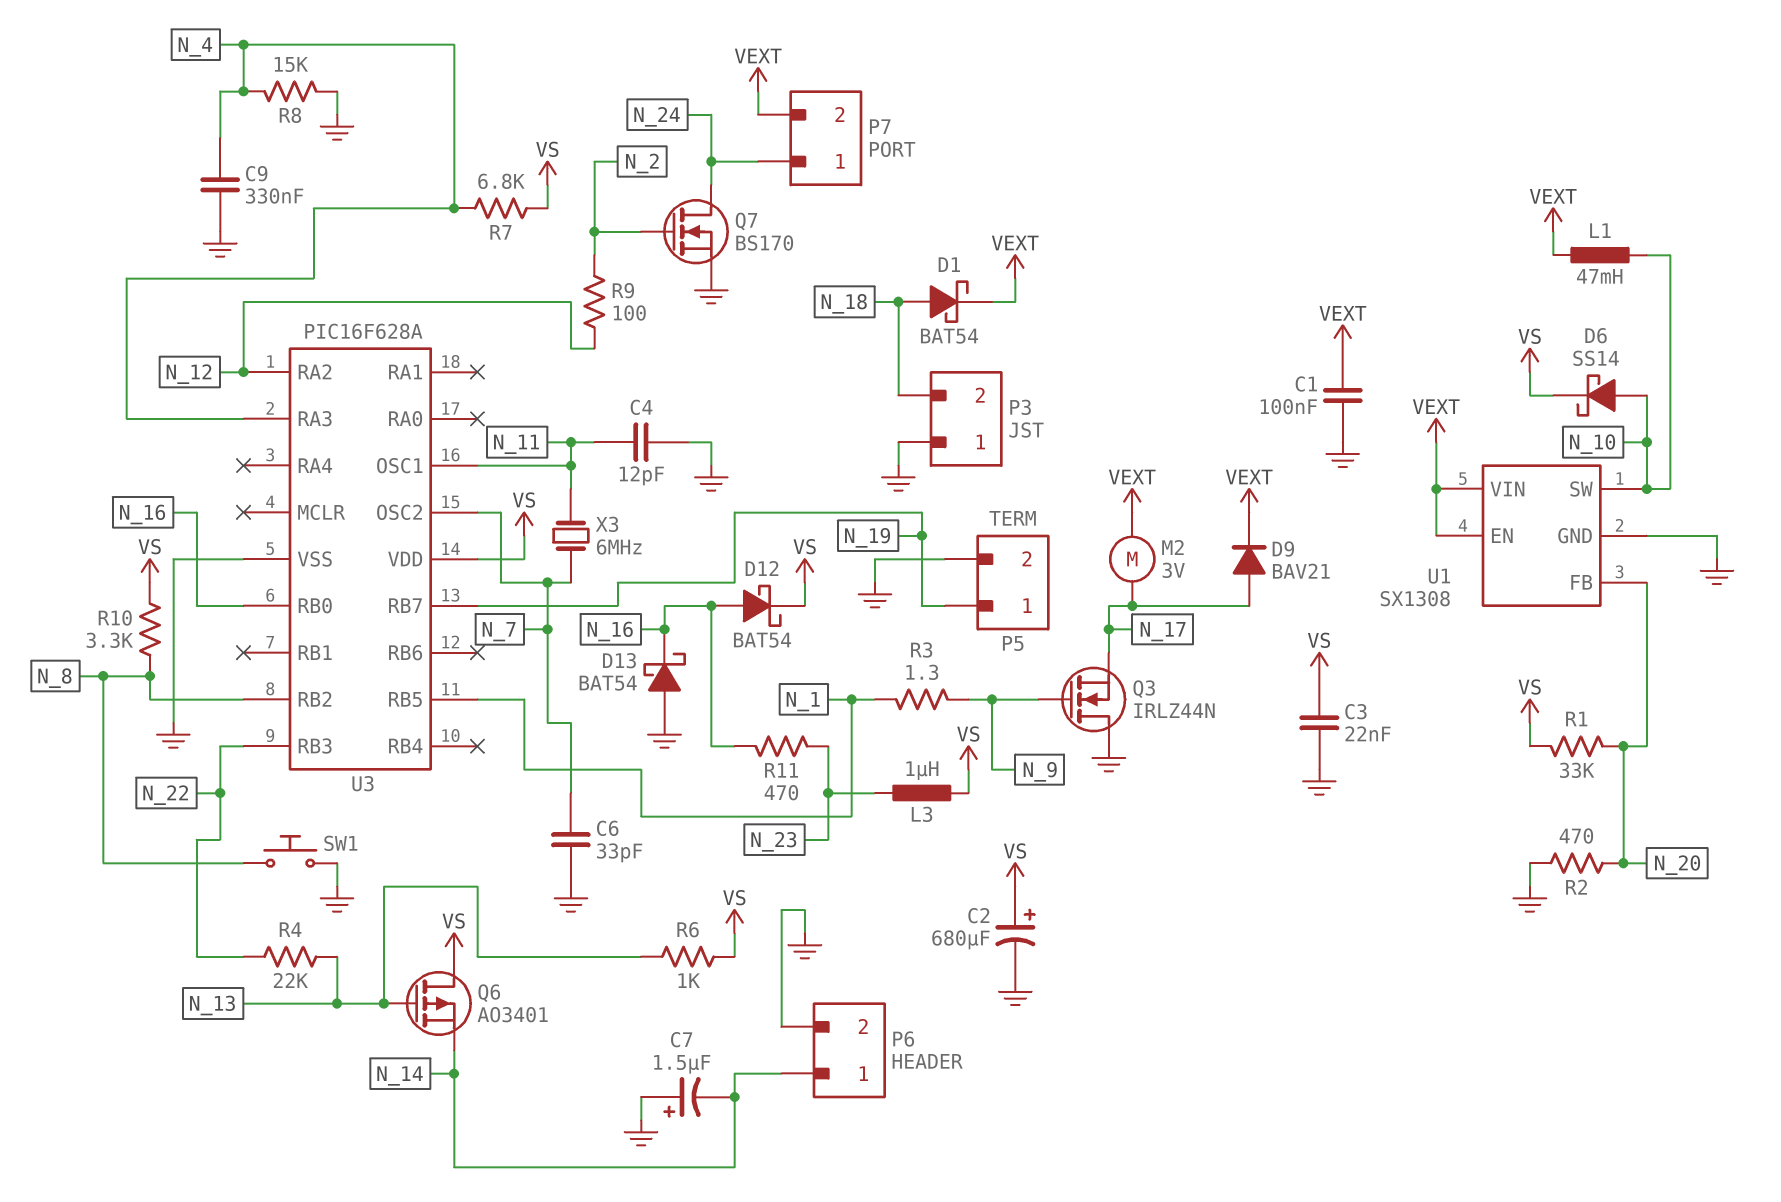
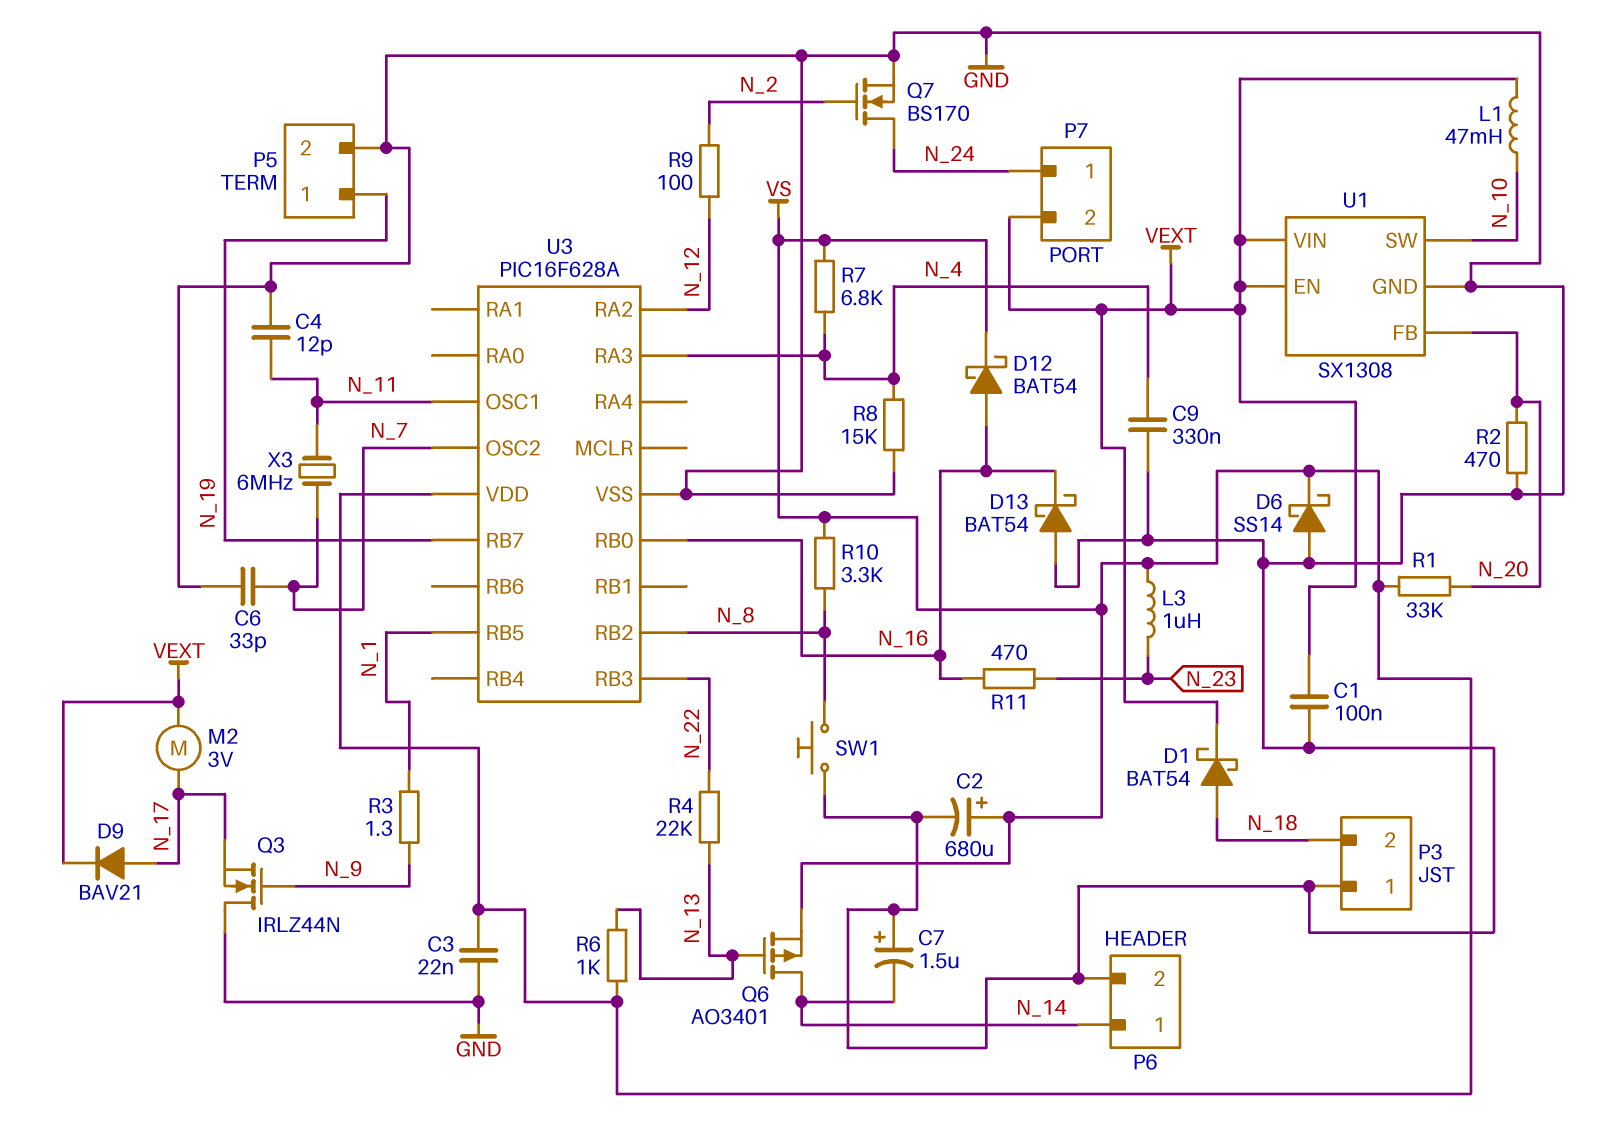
D6: schottky SS14 (A N_10, K VS) -> schottky SS14 (A GND, K VS)
Q6: PMOS AO3401 (G N_13, D VS, S N_14) -> PMOS AO3401 (G N_13, D N_14, S VS)

